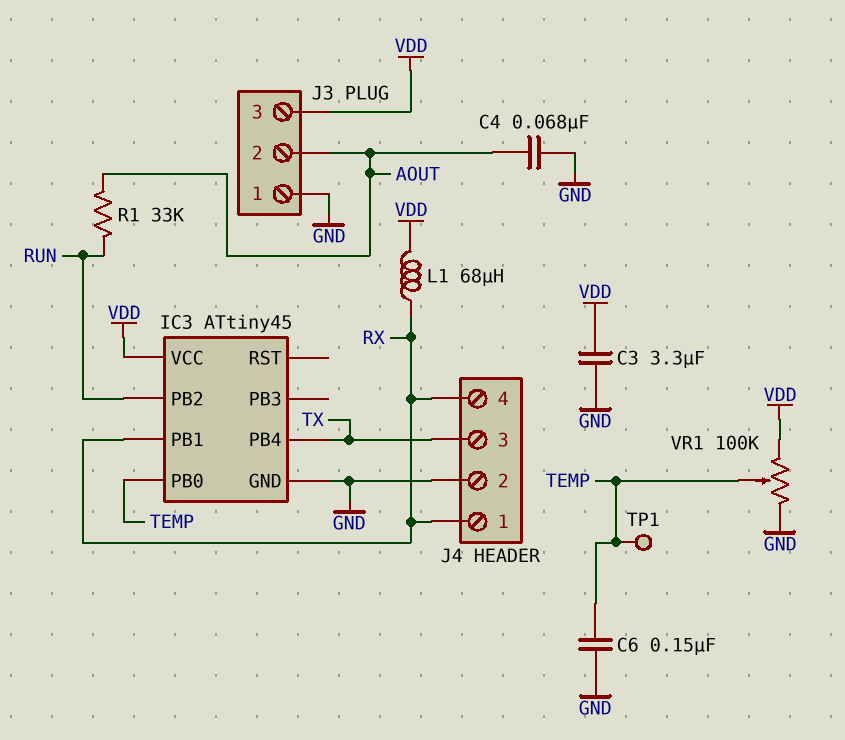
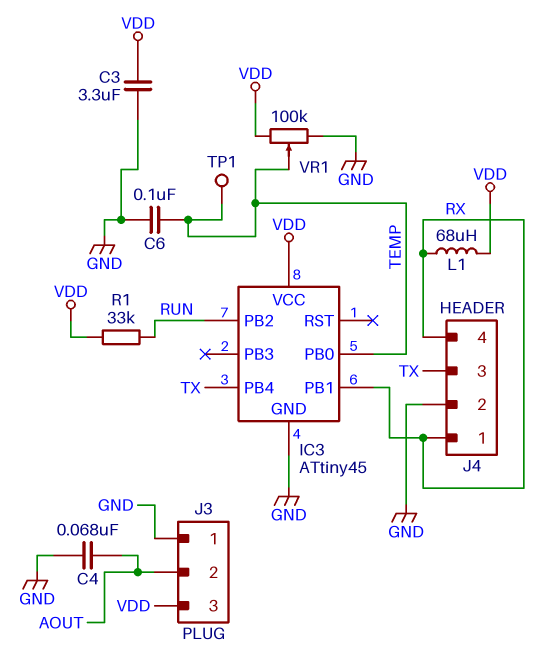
C6: 150nF (GND, TEMP) -> 100nF (GND, TEMP)
R1: 33k (AOUT, RUN) -> 33k (RUN, VDD)

